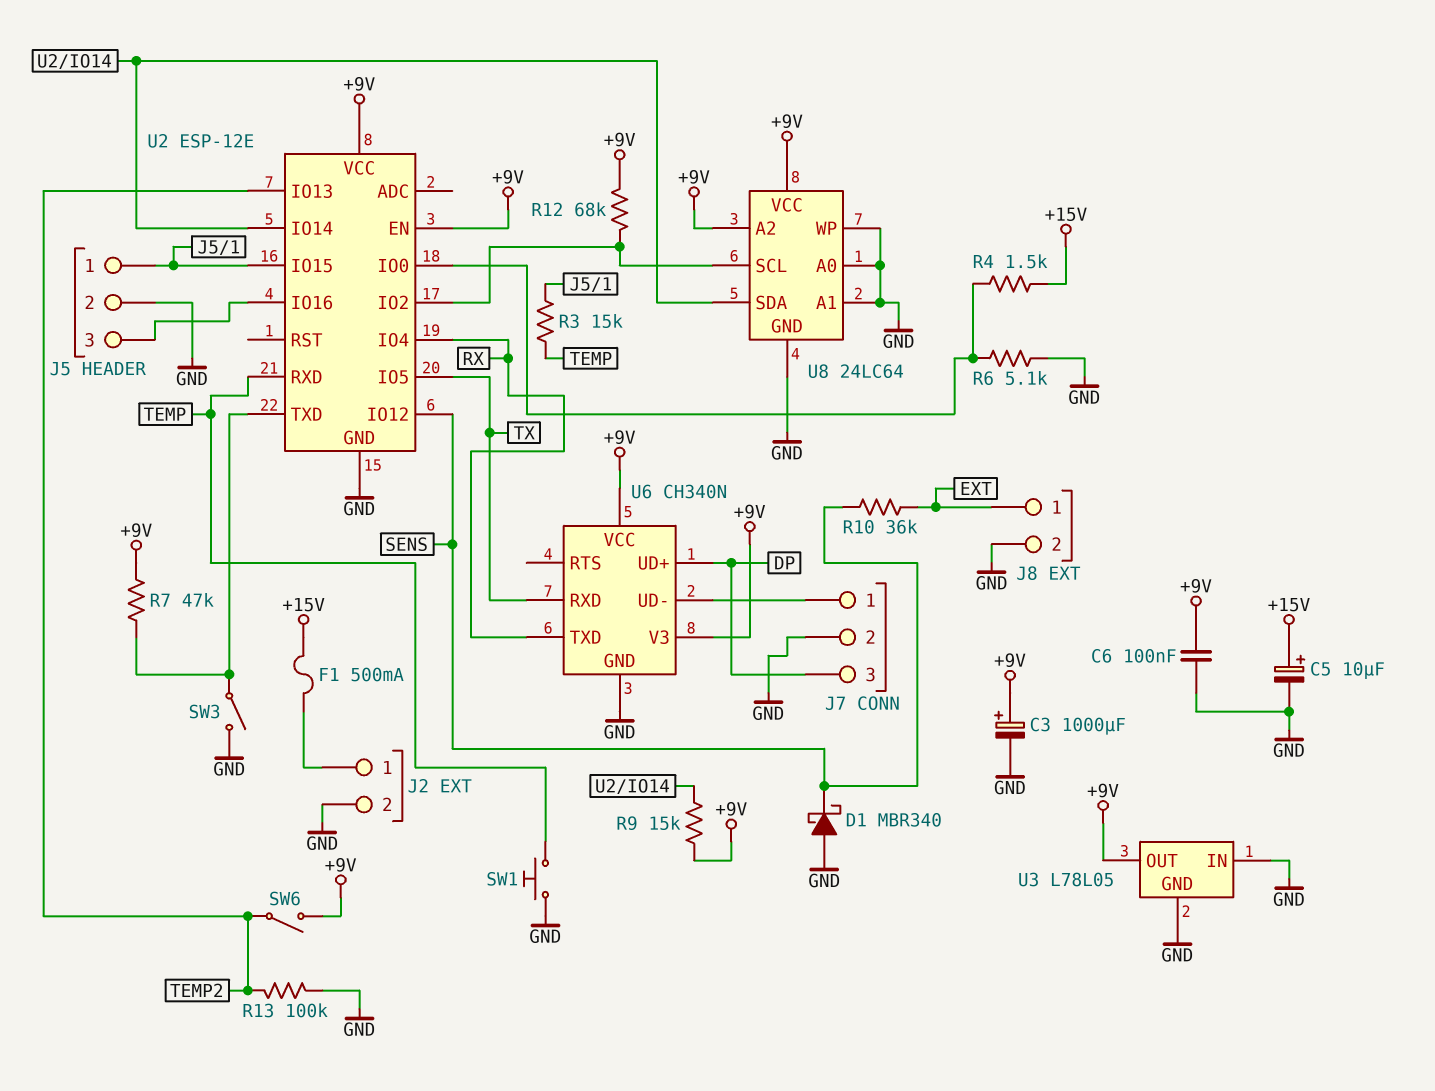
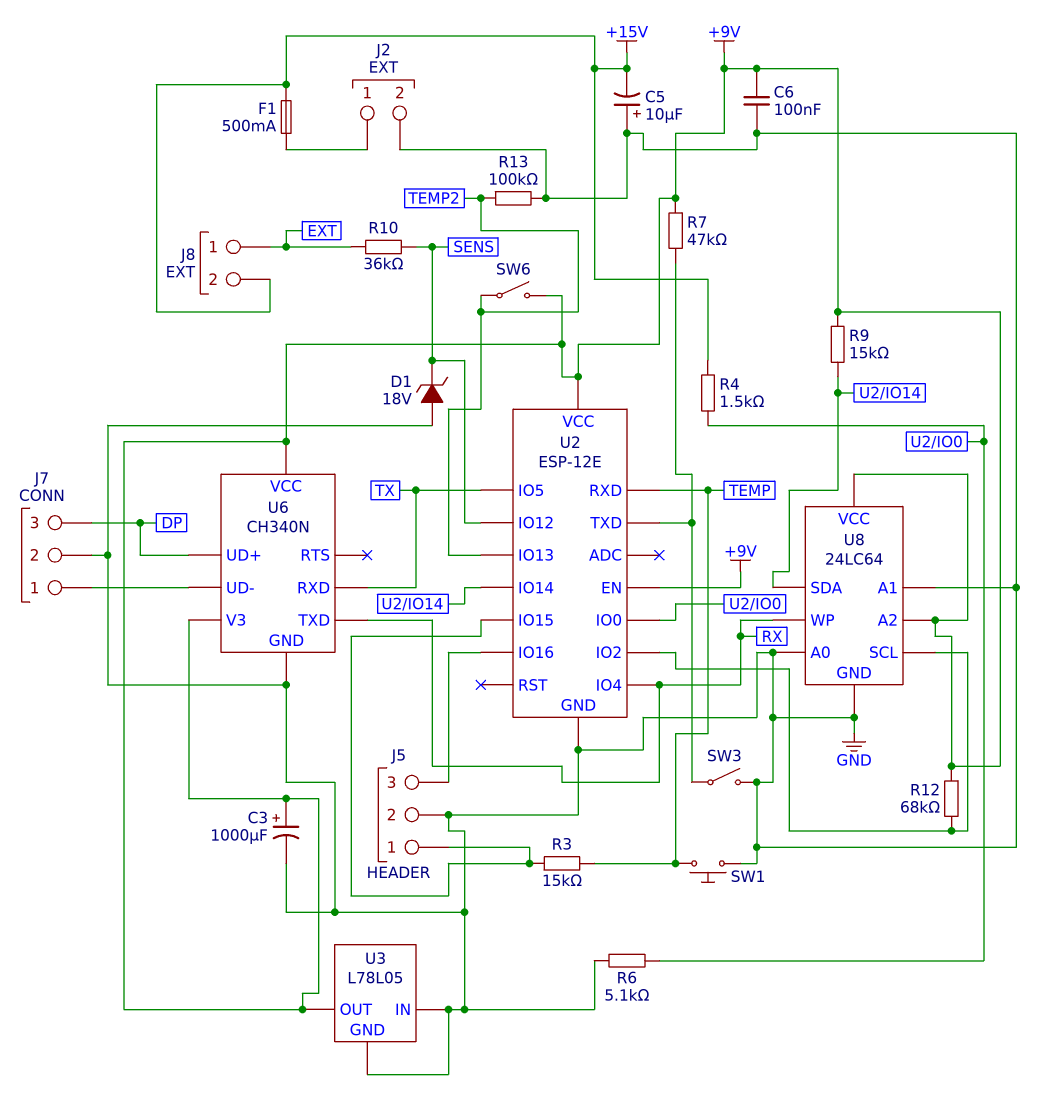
C5: 10uF (plus +15V, minus GND) -> 10uF (plus GND, minus +15V)
D1: schottky MBR340 (A GND, K SENS) -> zener 18V (A GND, K SENS)
J8 pin 2: GND -> +15V
U8 pin WP: GND -> RX

